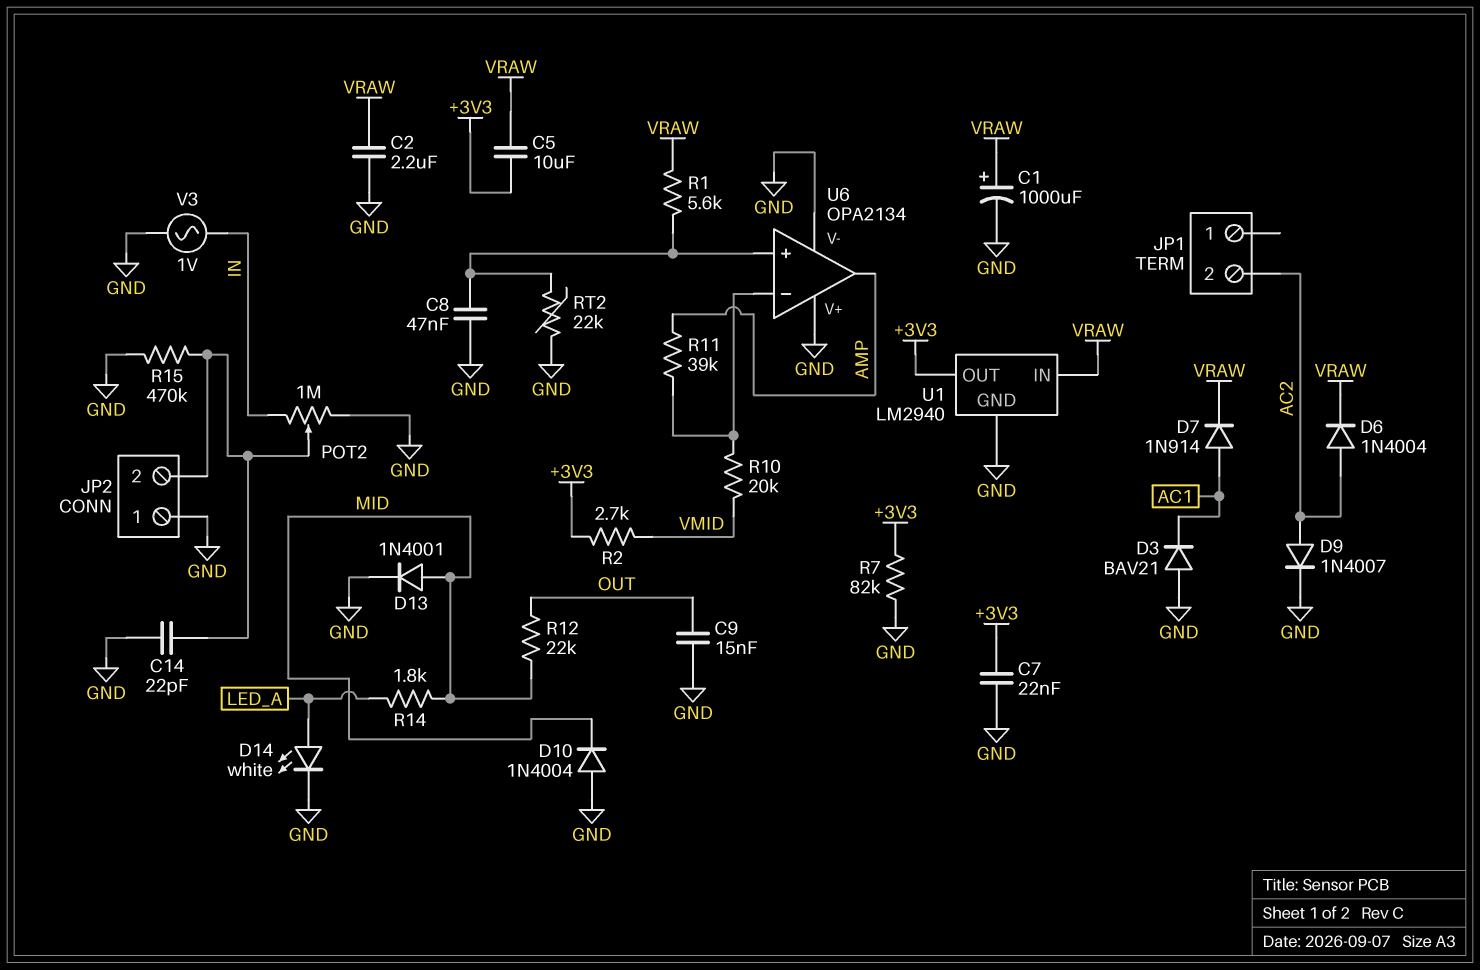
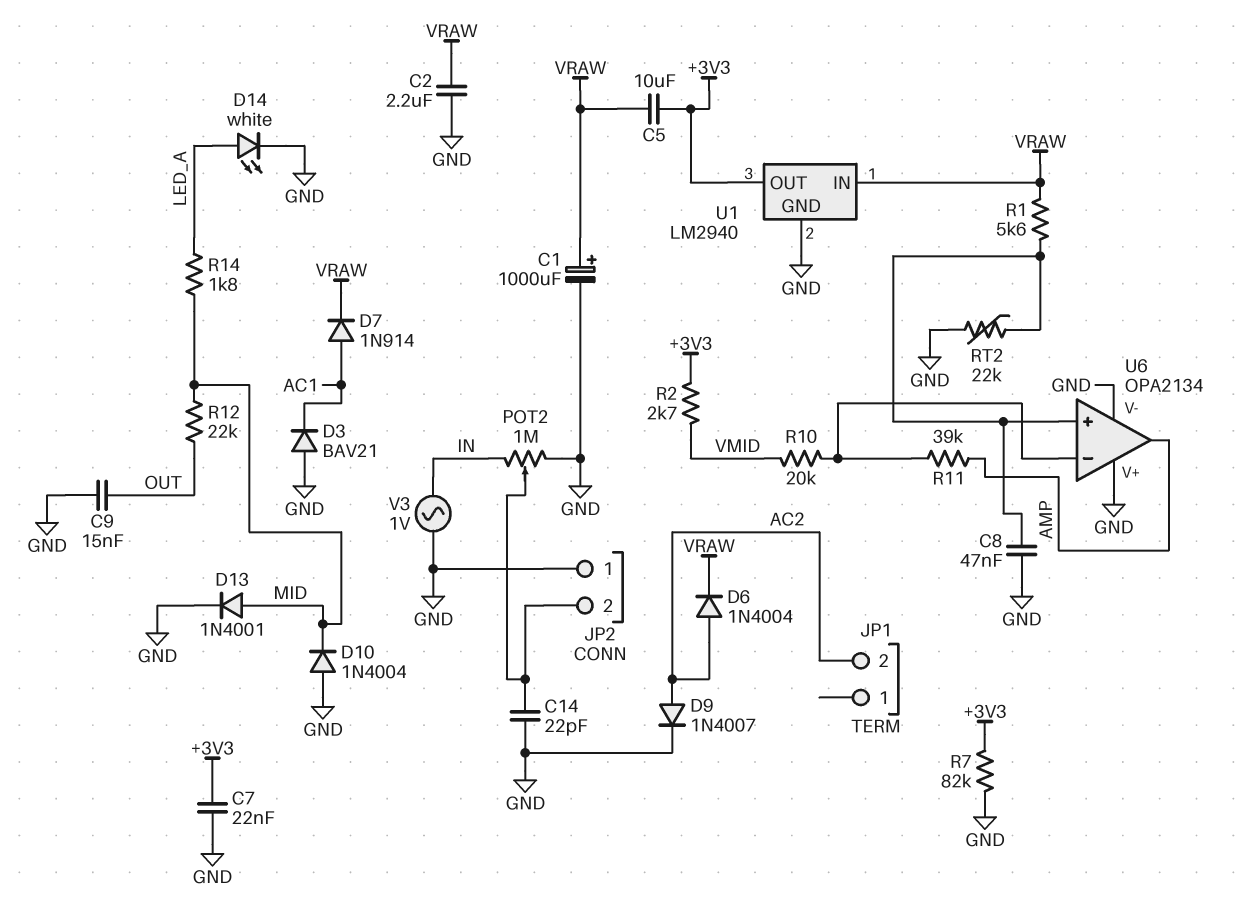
R15: 470k (GND, JP2/2) -> none

